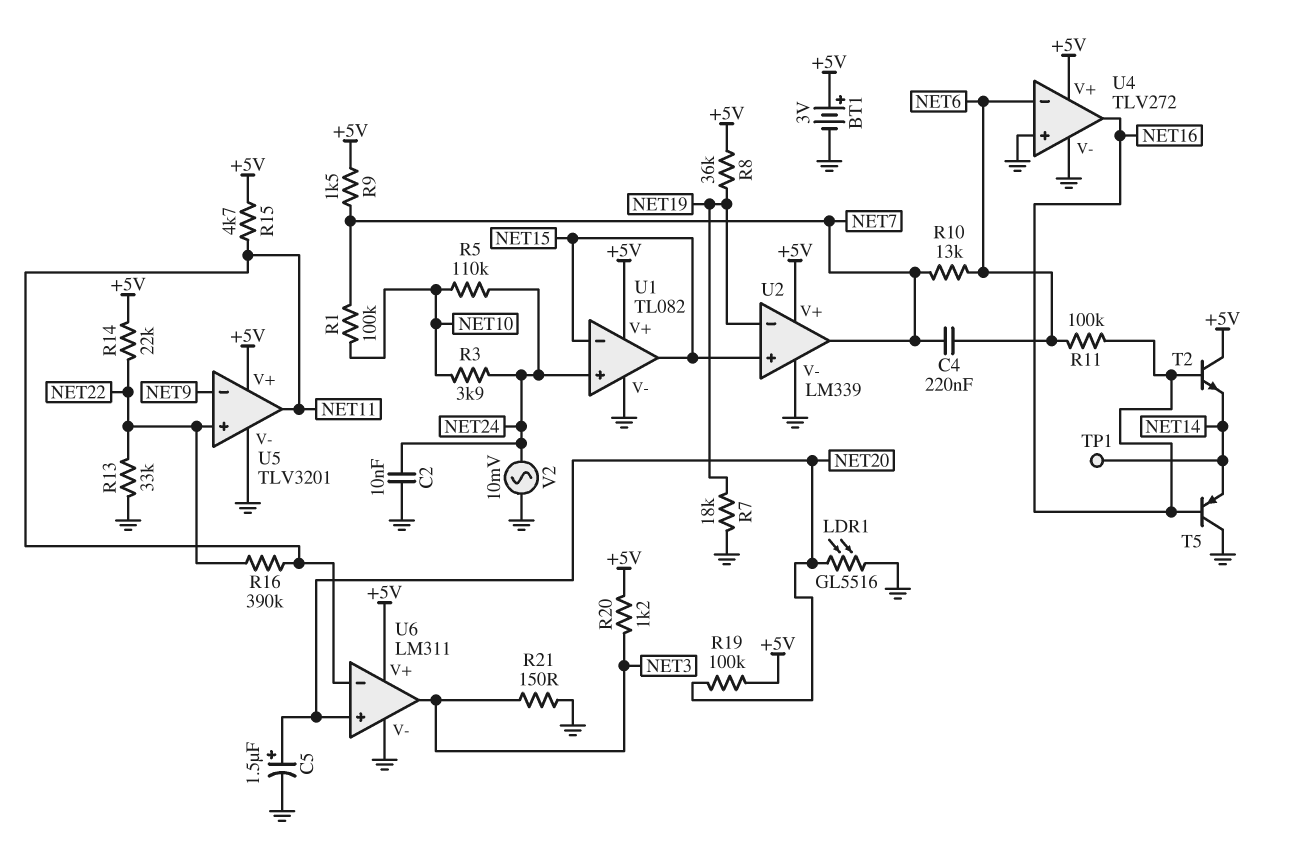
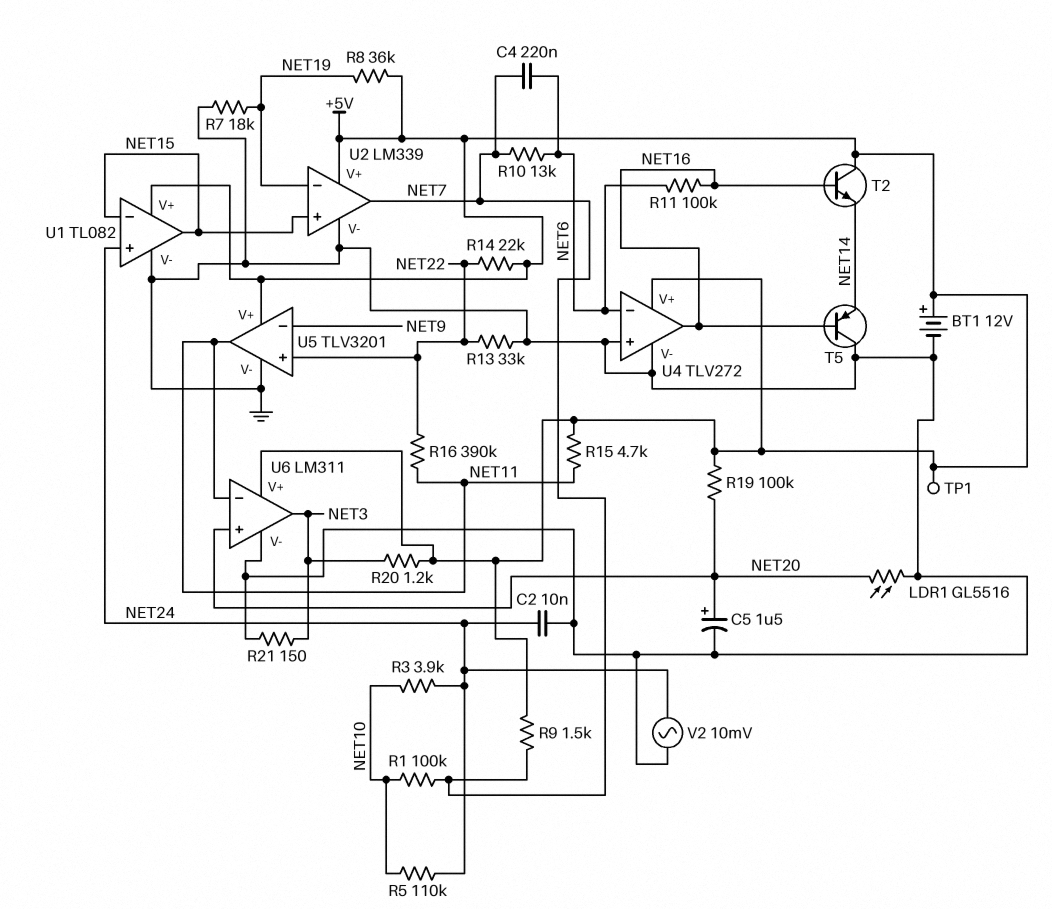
BT1: 3V (plus +5V, minus GND) -> 12V (plus +5V, minus GND)
TP1: test point (NET14) -> test point (+5V)

